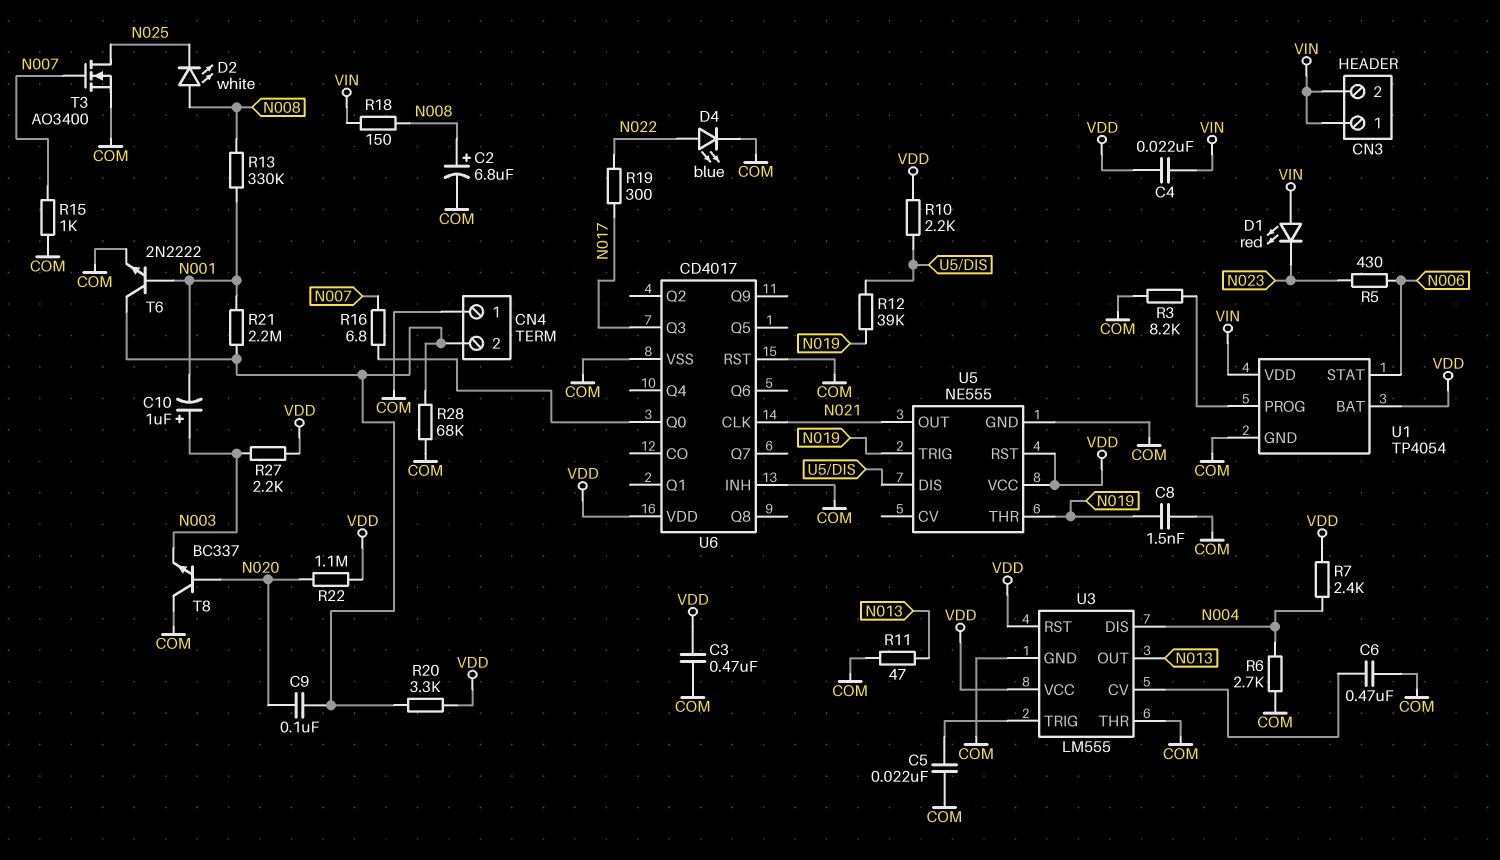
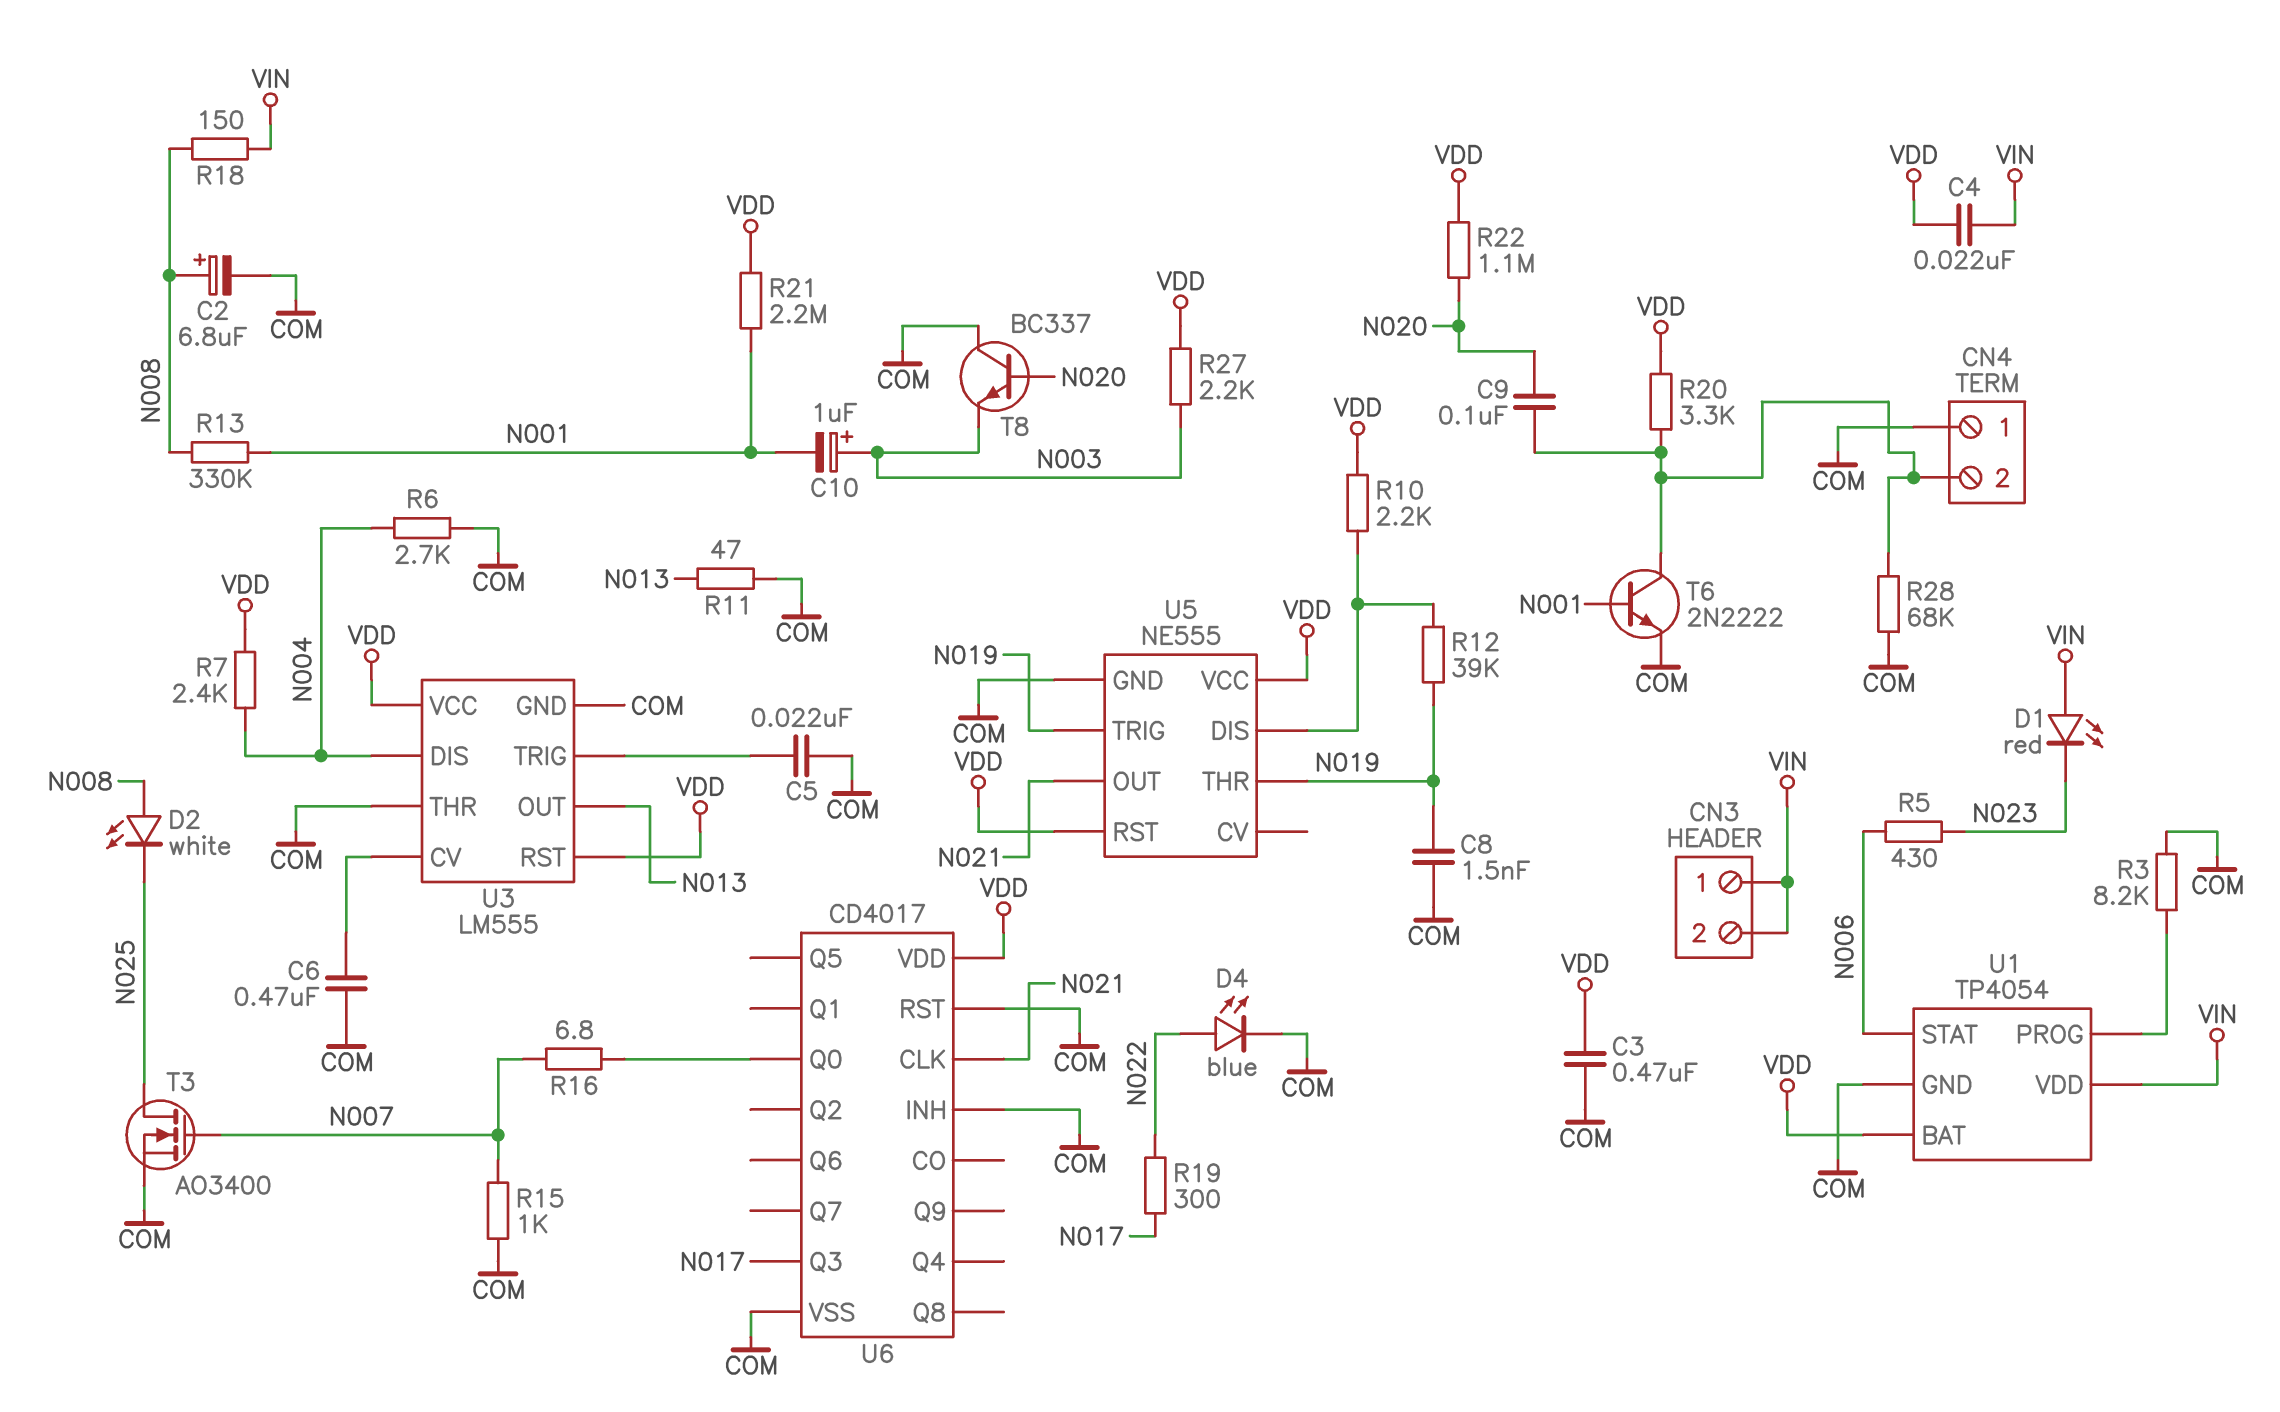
R21: 2.2M (CN4/2, N001) -> 2.2M (N001, VDD)

